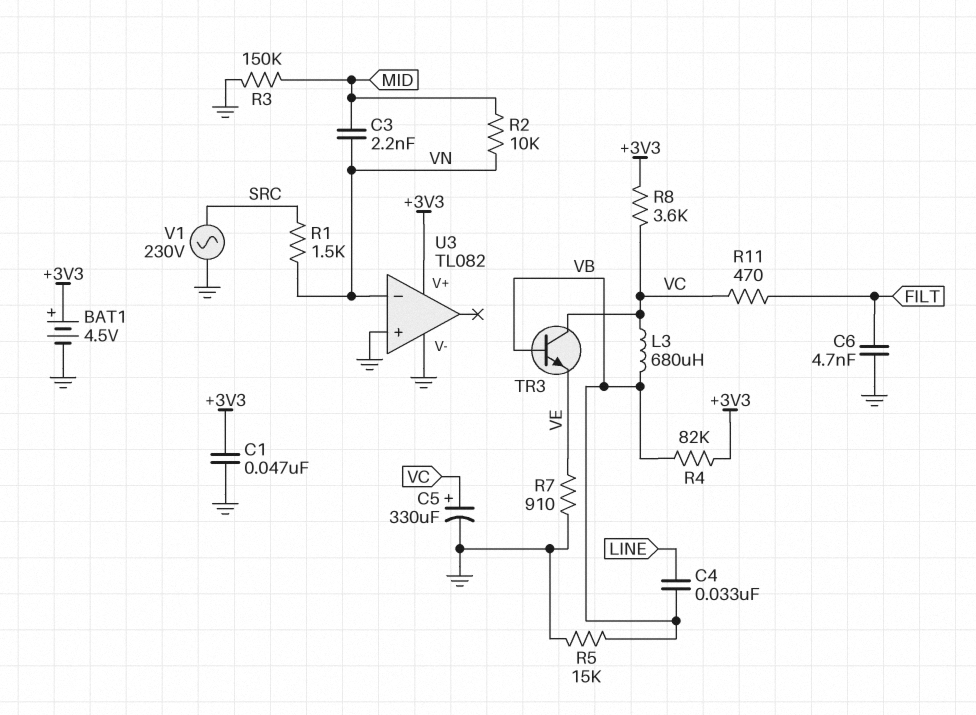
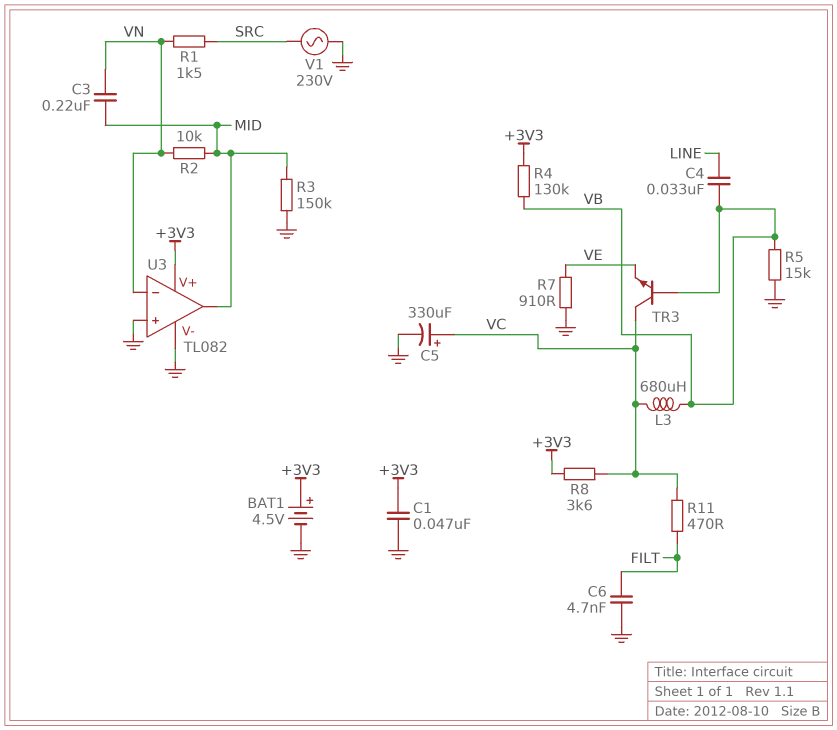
C3: 2.2nF (MID, VN) -> 220nF (MID, VN)
R4: 82k (+3V3, VB) -> 130k (+3V3, VB)
U3 pin out: none -> MID

